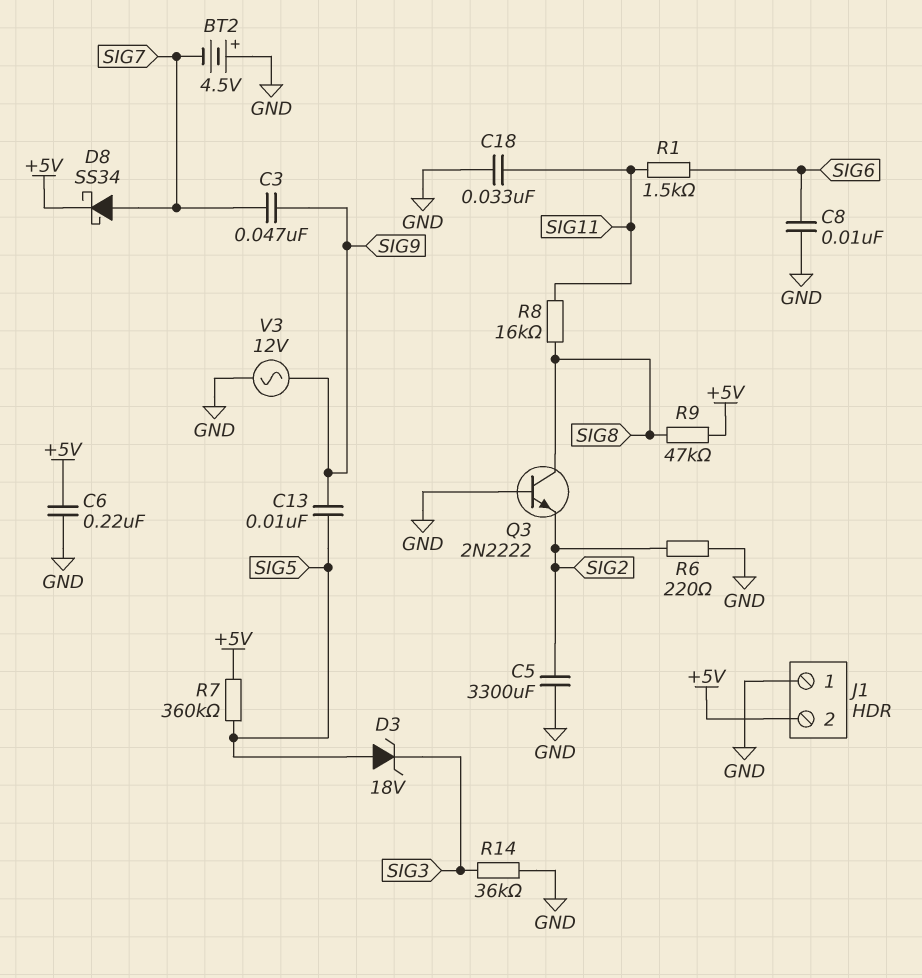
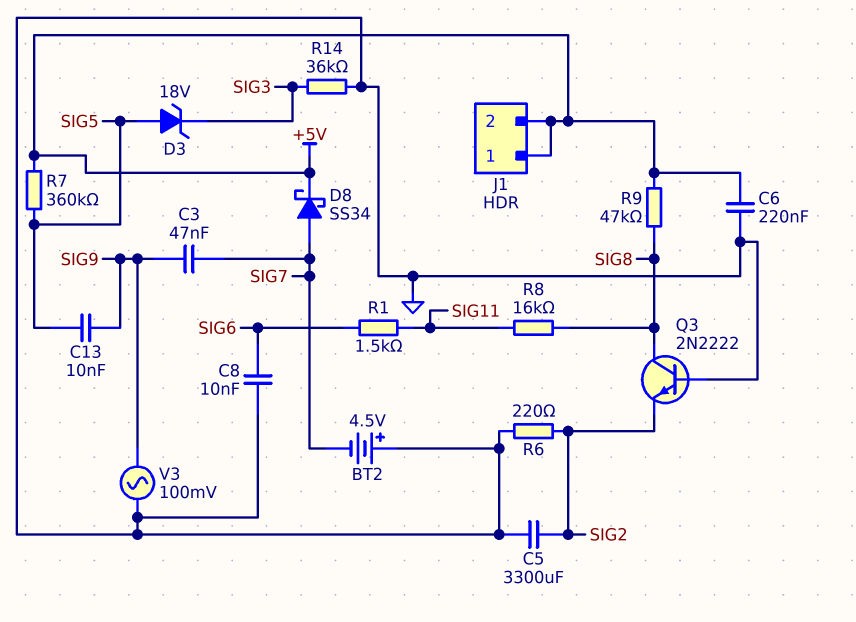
C18: 33nF (GND, SIG11) -> none
J1 pin 1: GND -> +5V
V3: AC 12V (GND, SIG9) -> AC 100mV (GND, SIG9)

